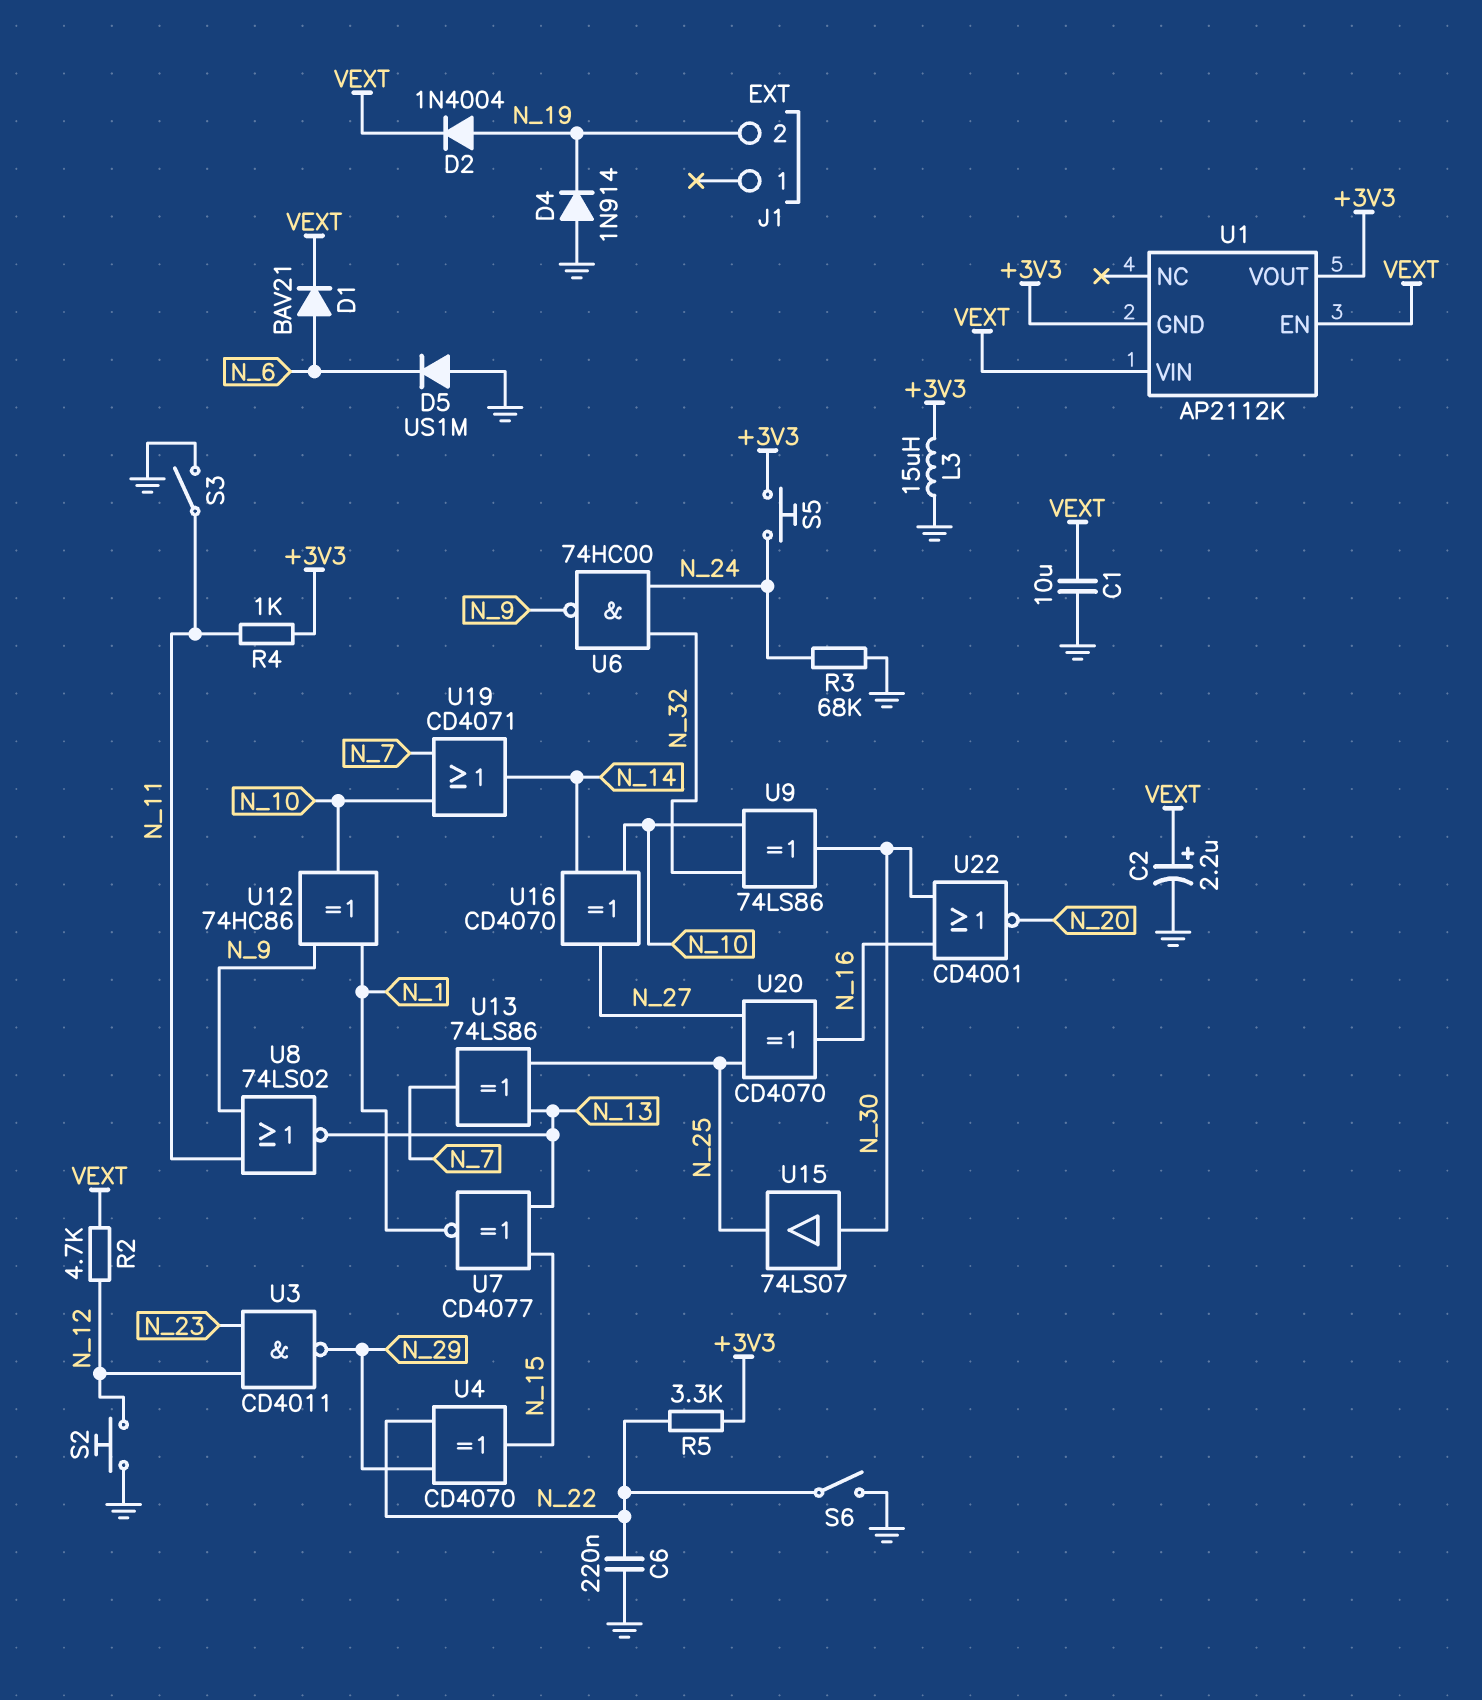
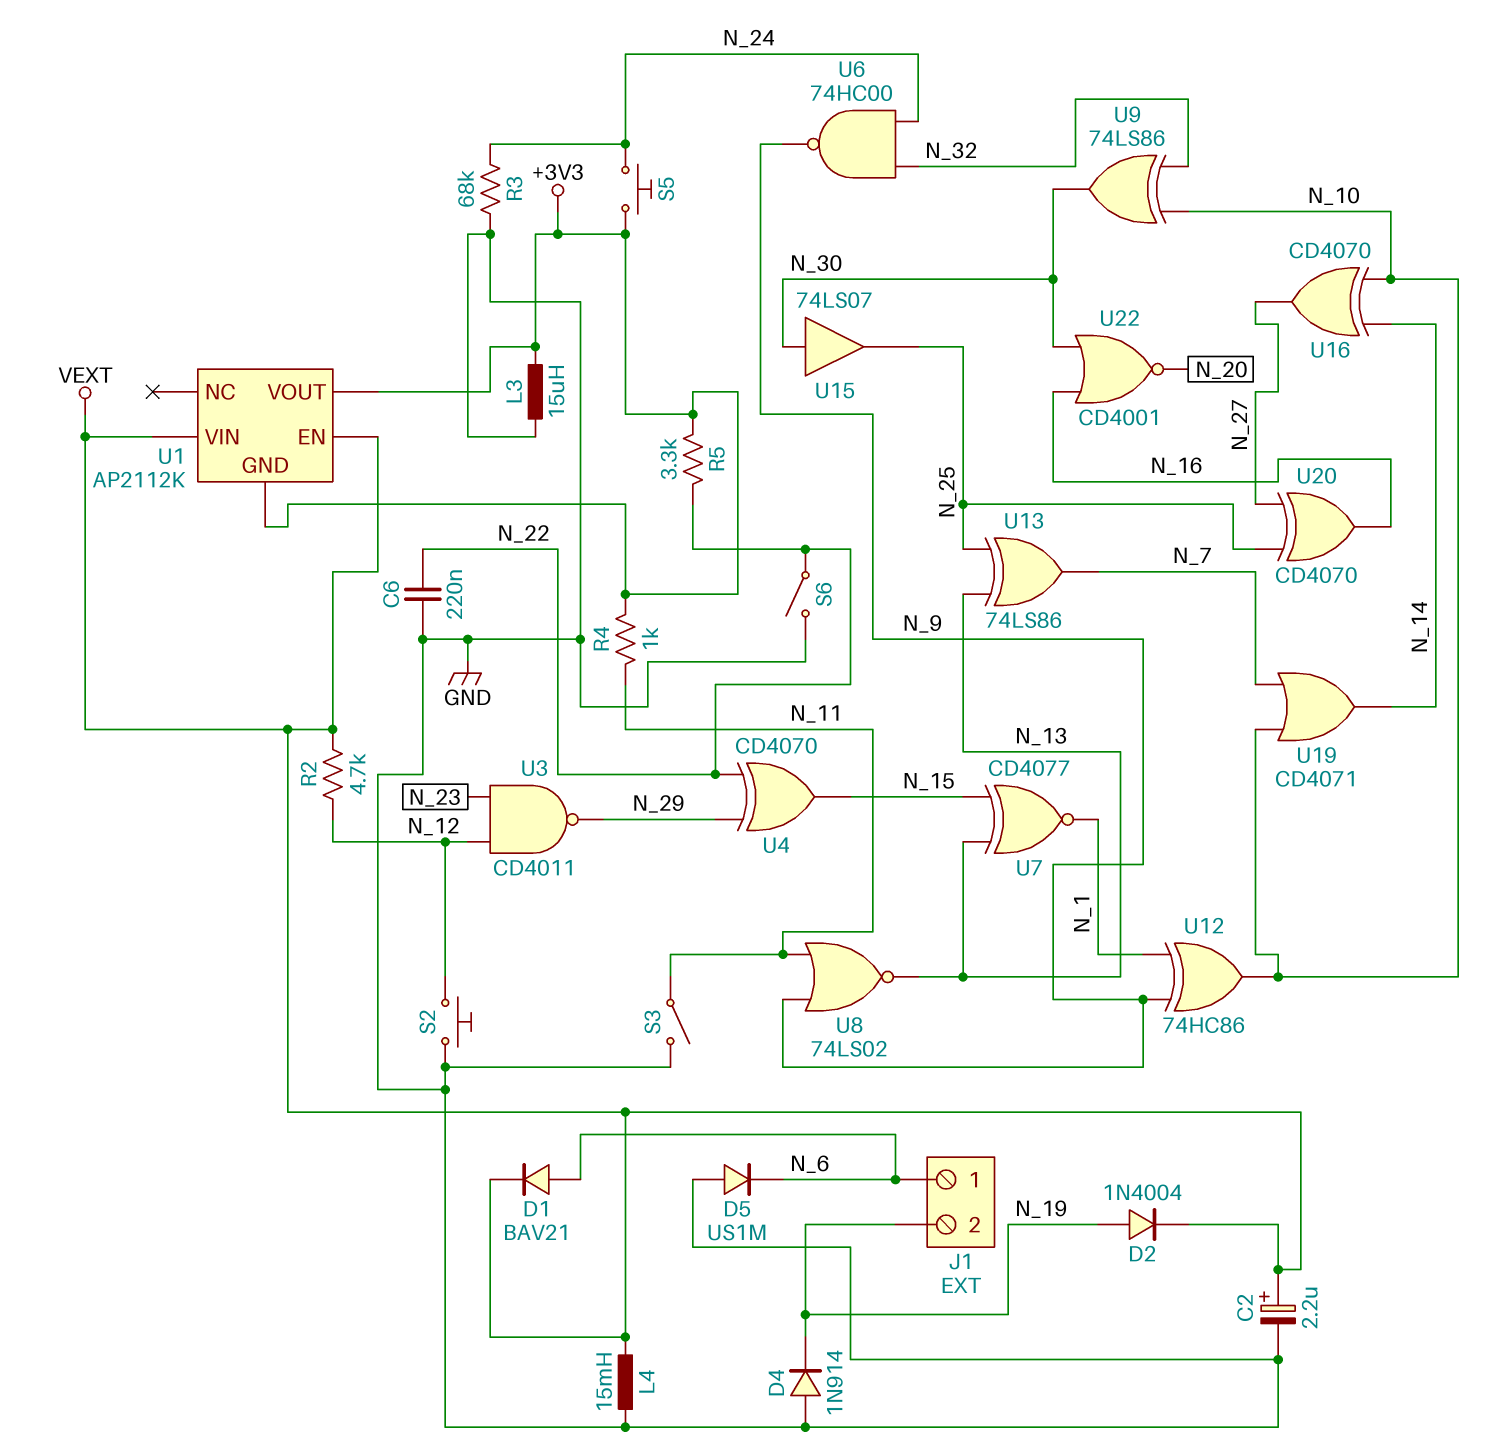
C1: 10uF (GND, VEXT) -> none
J1 pin 1: none -> N_6
L4: none -> 15mH (GND, VEXT)

